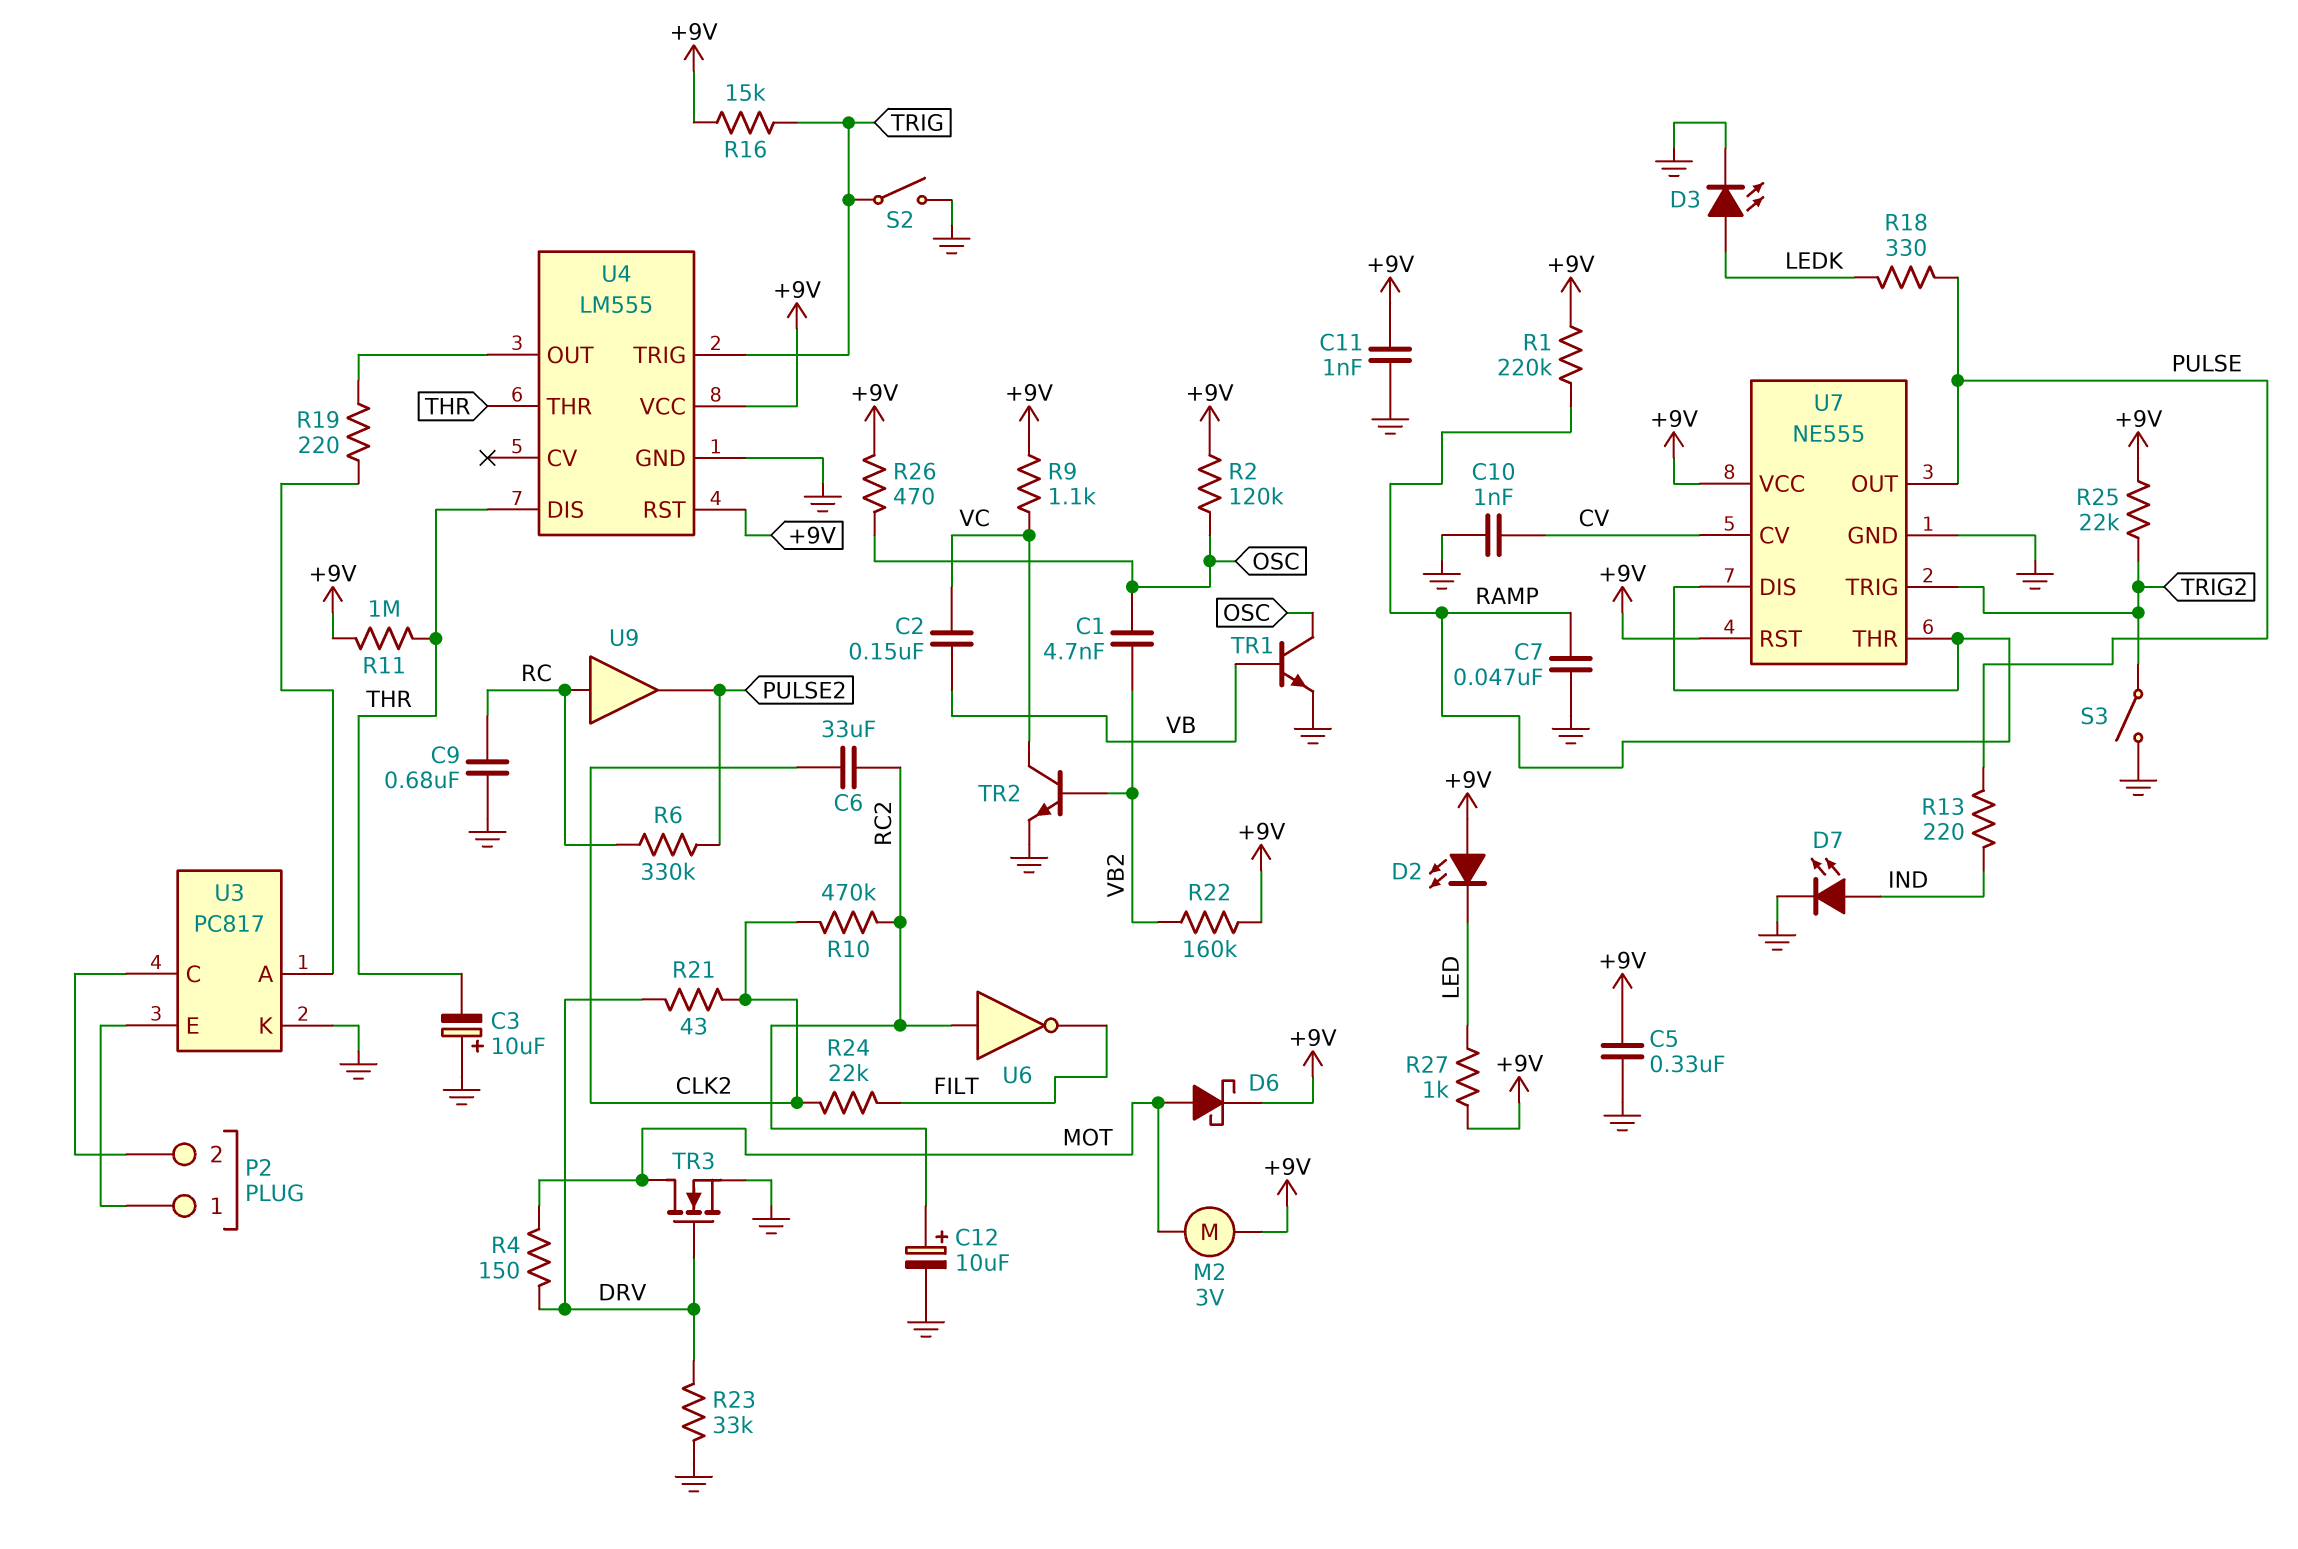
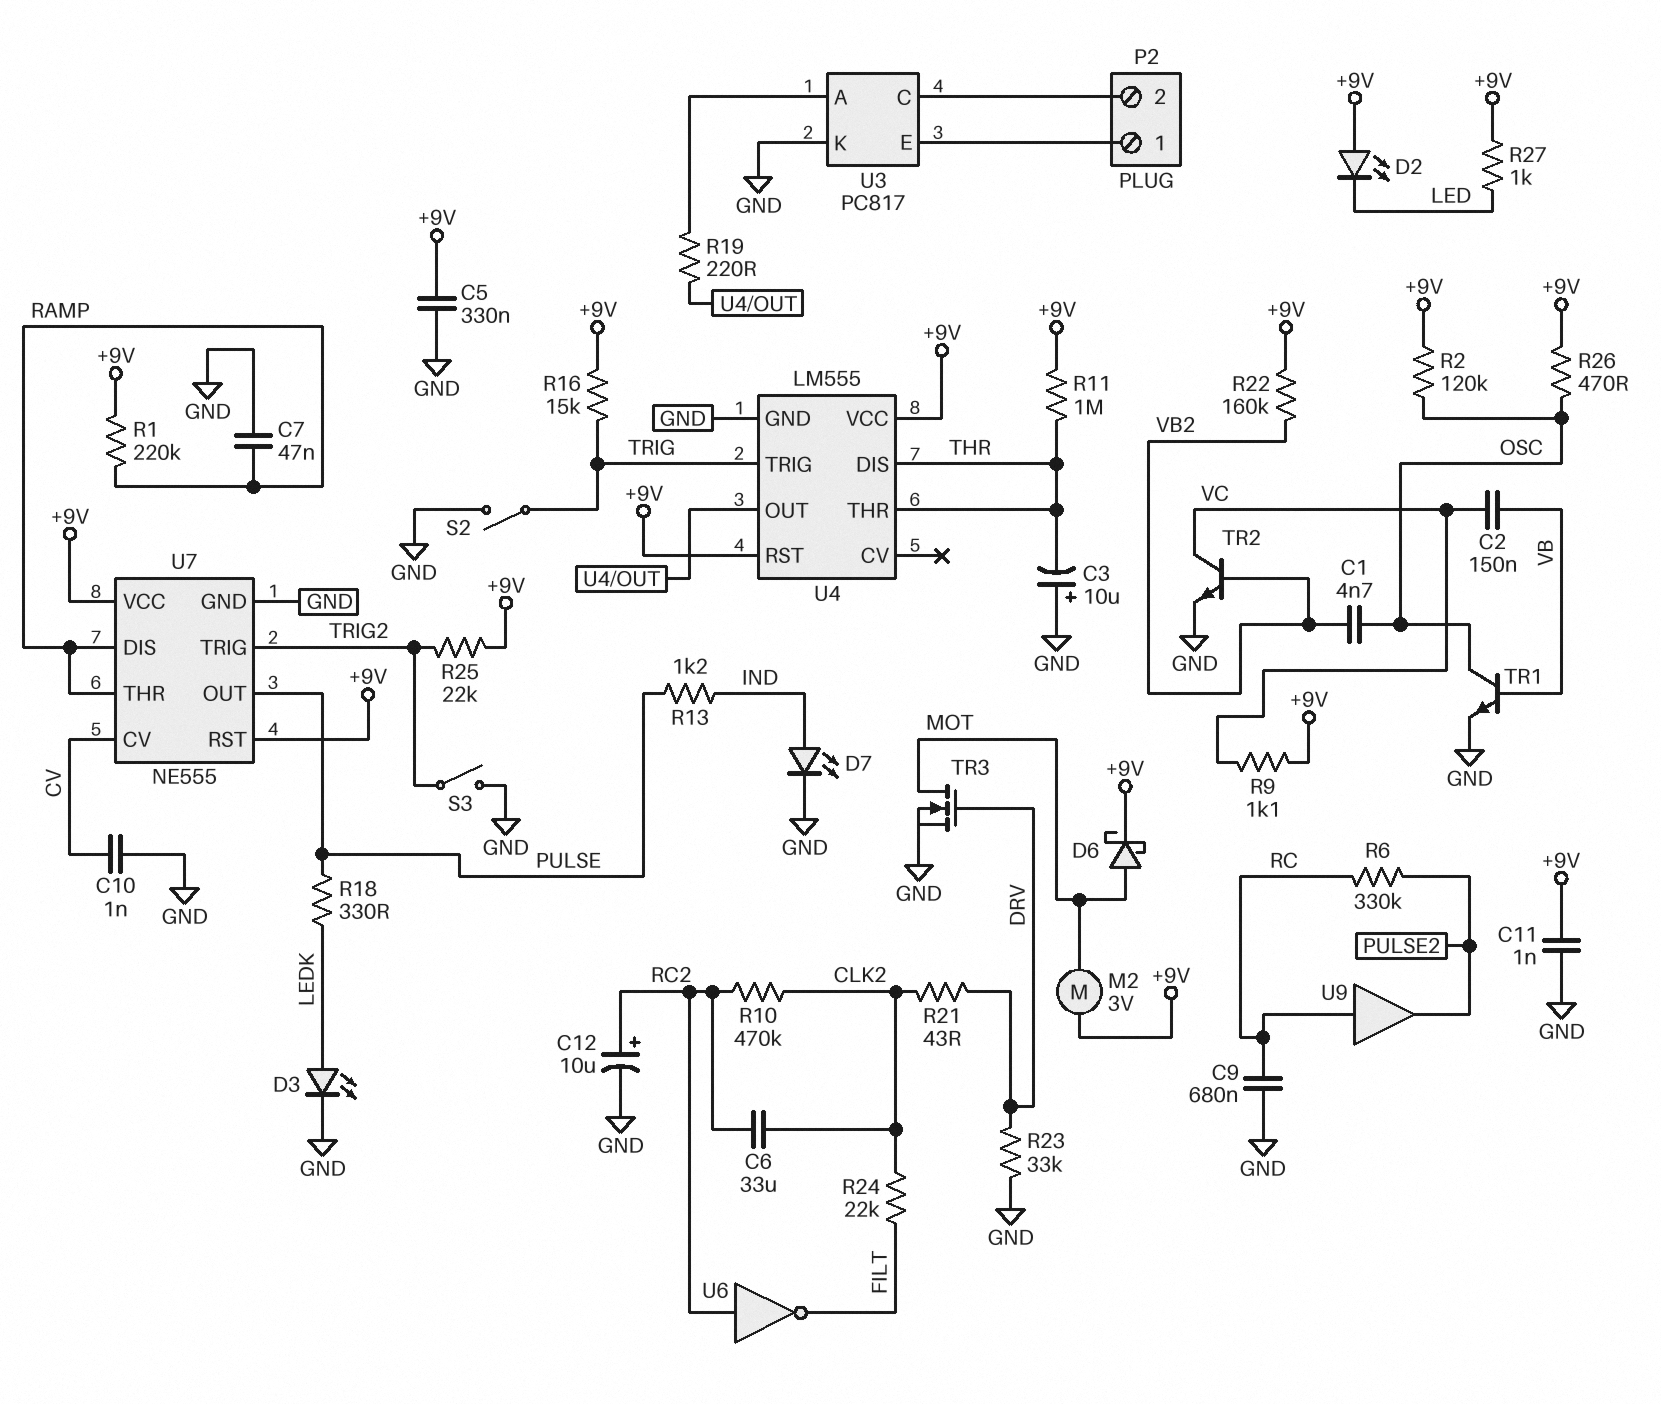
R4: 150 (DRV, MOT) -> none
R13: 220 (IND, PULSE) -> 1.2k (IND, PULSE)

